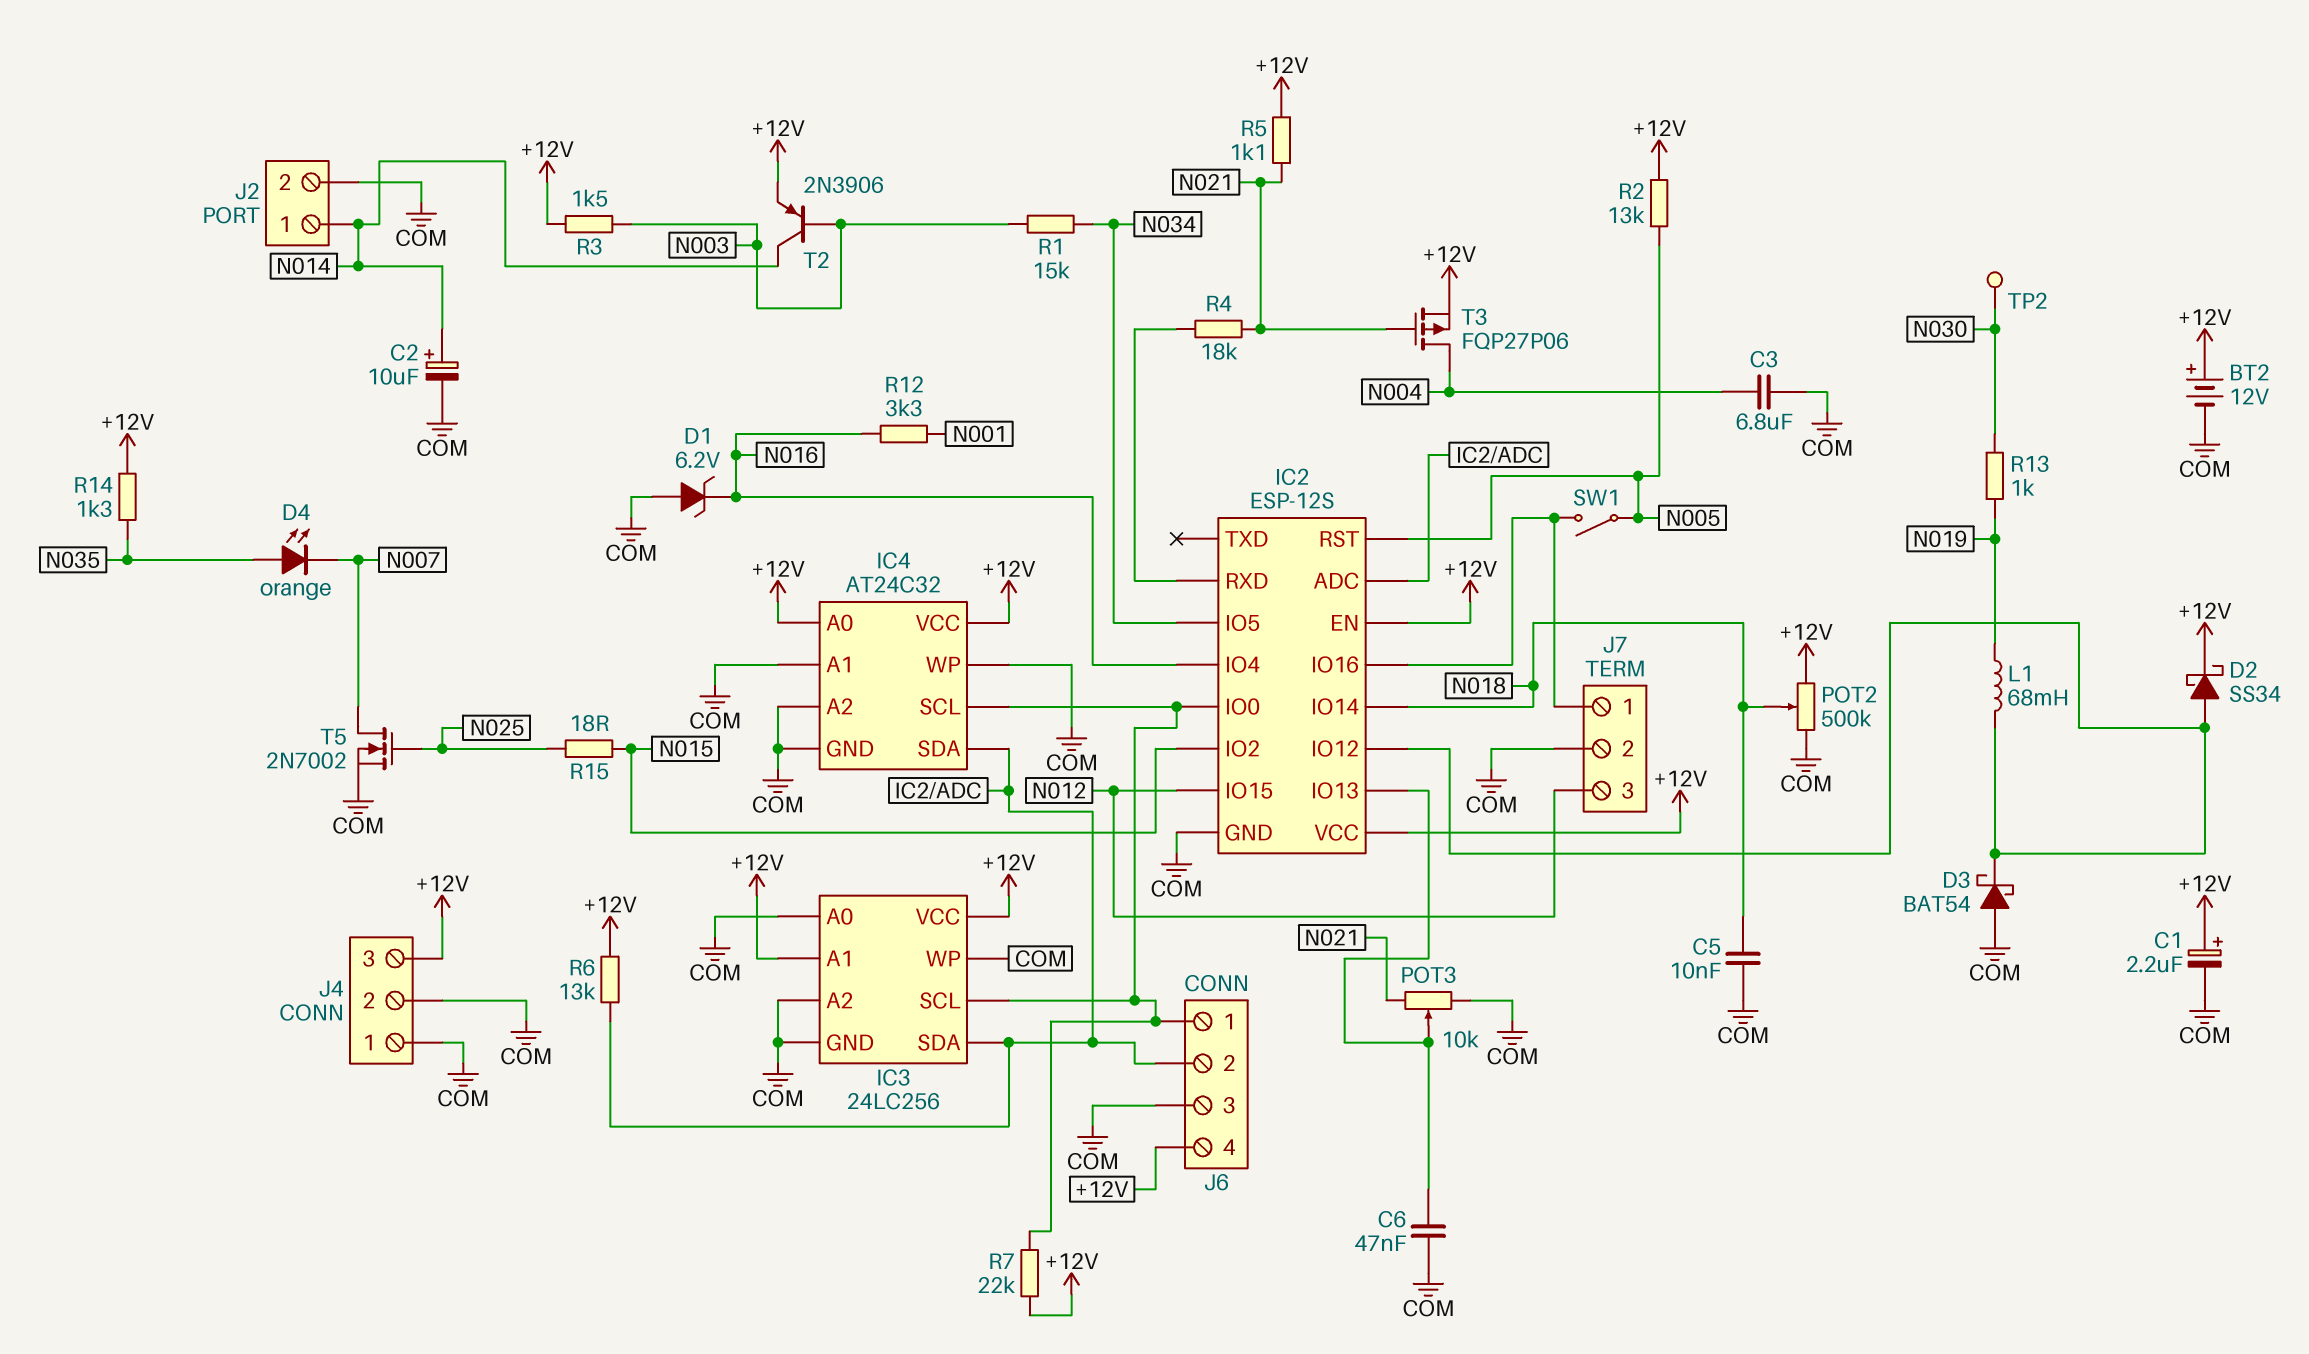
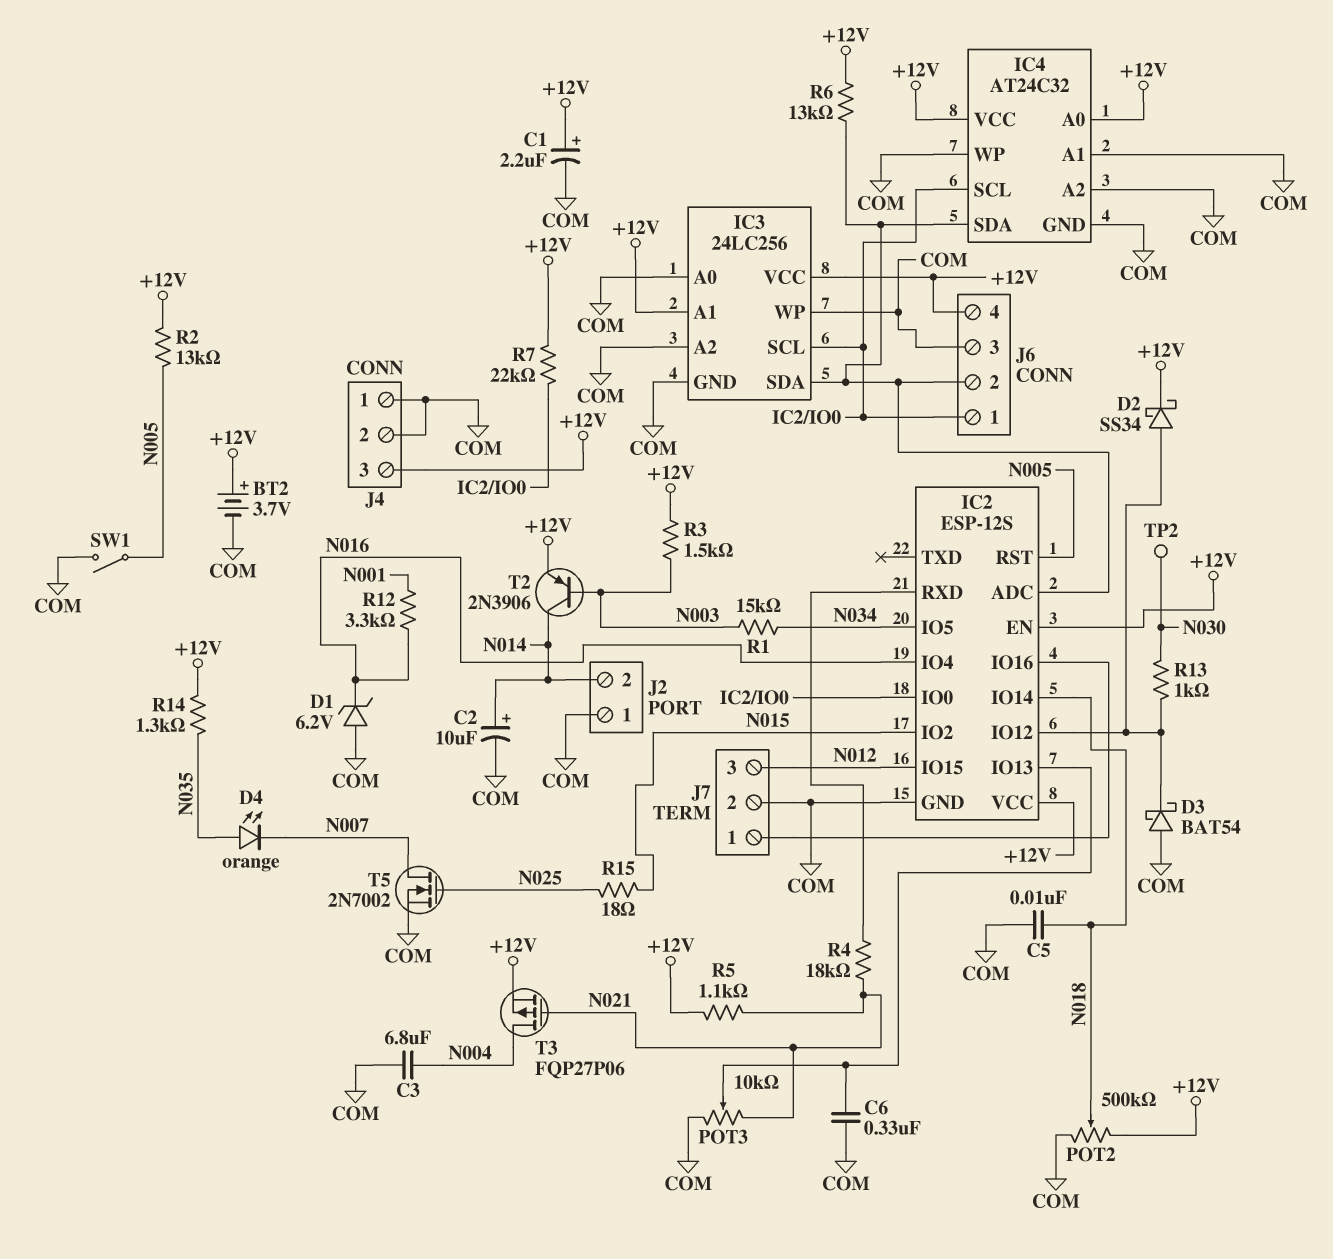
BT2: 12V (plus +12V, minus COM) -> 3.7V (plus +12V, minus COM)
C6: 47nF (COM, IC2/IO13) -> 330nF (COM, IC2/IO13)
J2 pin 1: N014 -> COM
J2 pin 2: COM -> N014
L1: 68mH (IC2/IO12, N019) -> none
R13: 1k (N019, N030) -> 1k (IC2/IO12, N030)
SW1: switch (IC2/IO16, N005) -> switch (COM, N005)

